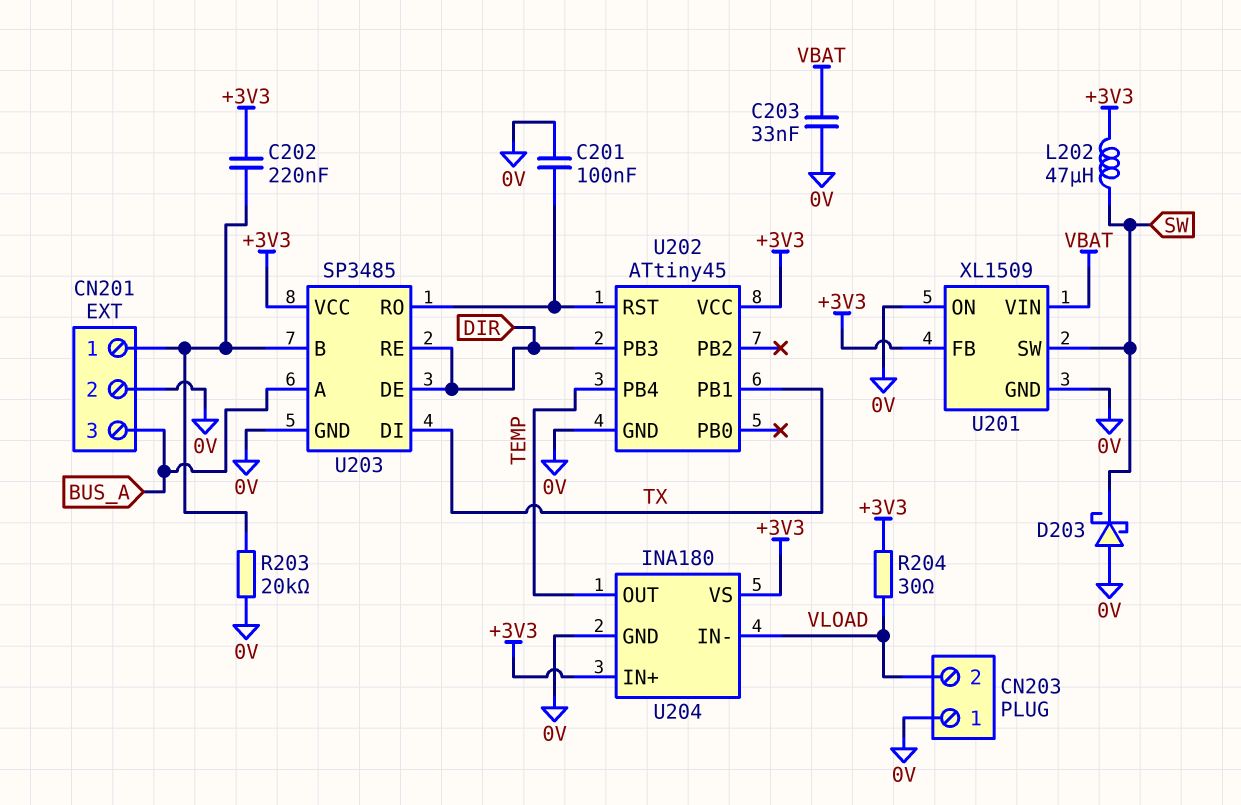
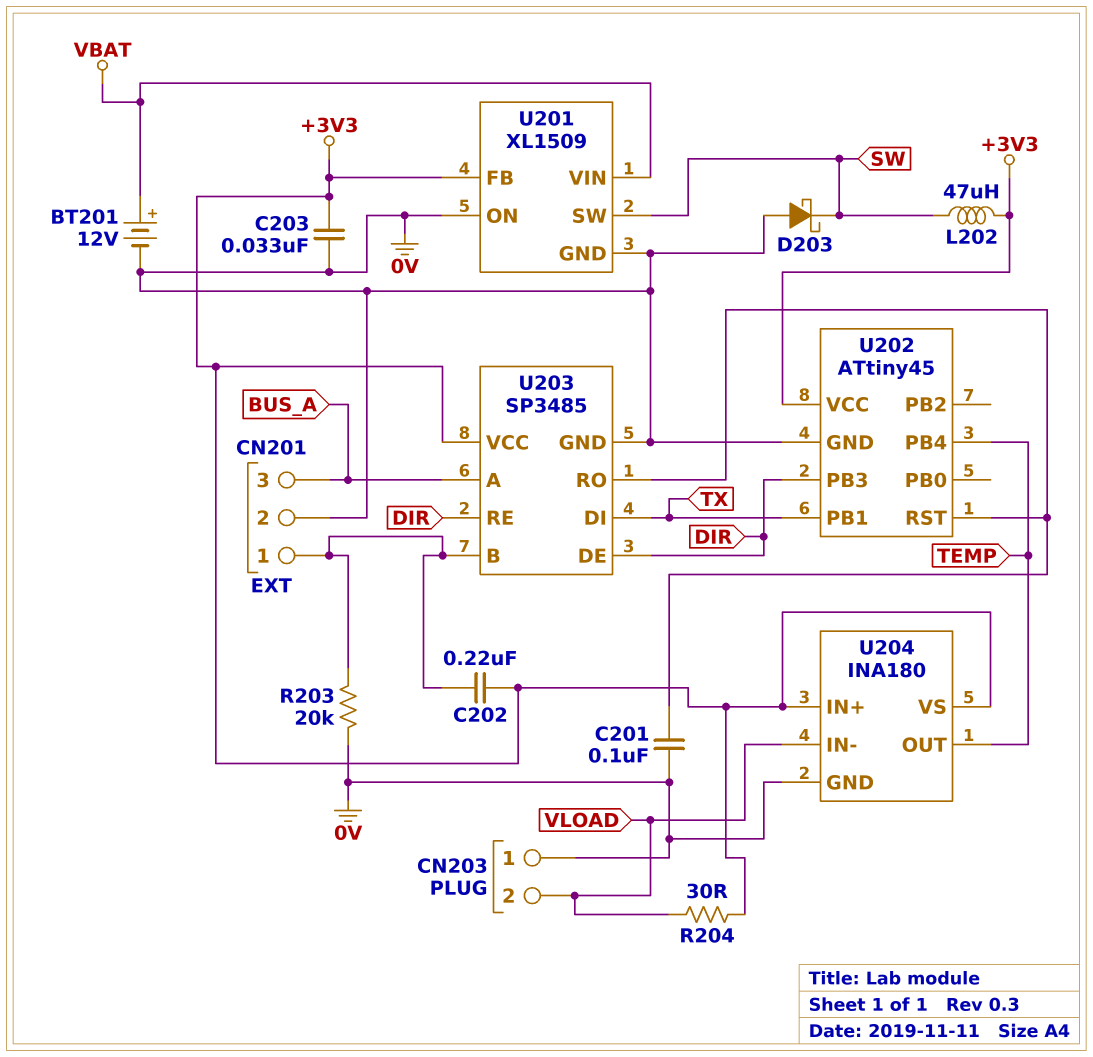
BT201: none -> 12V (plus VBAT, minus 0V)
C203: 33nF (0V, VBAT) -> 33nF (+3V3, 0V)

